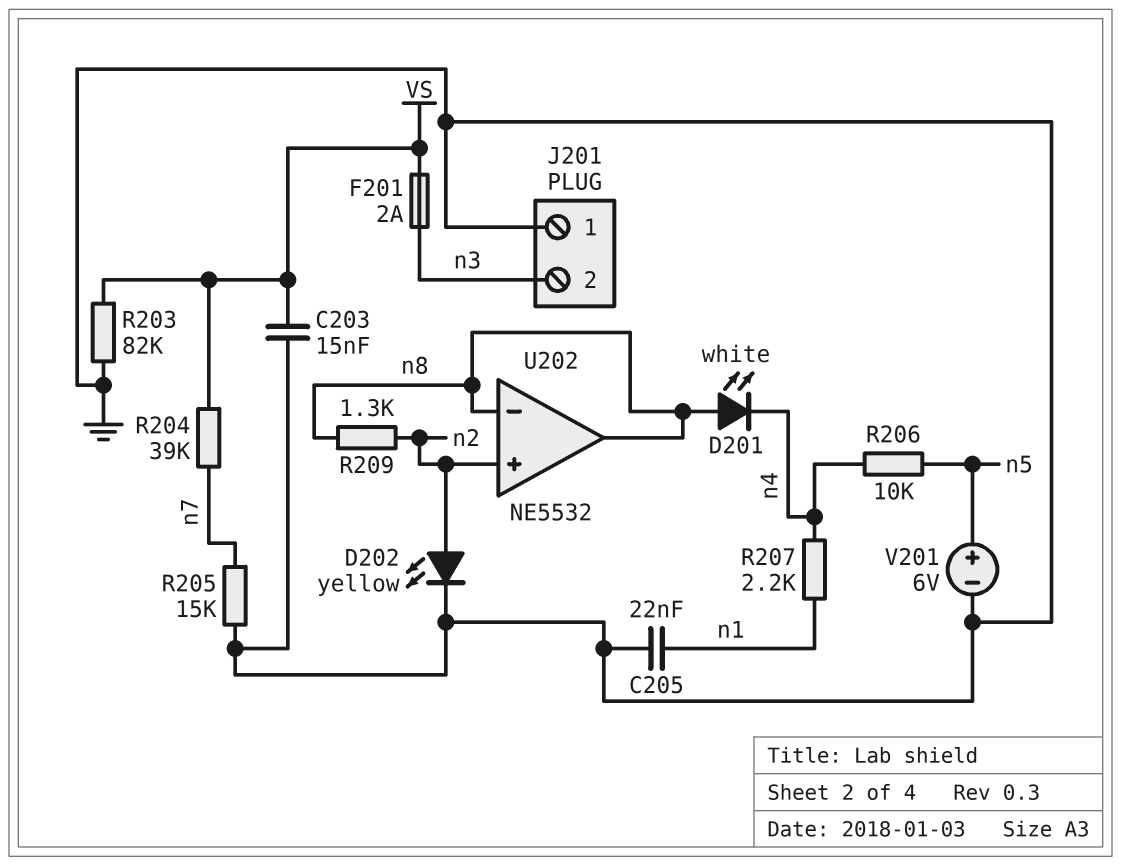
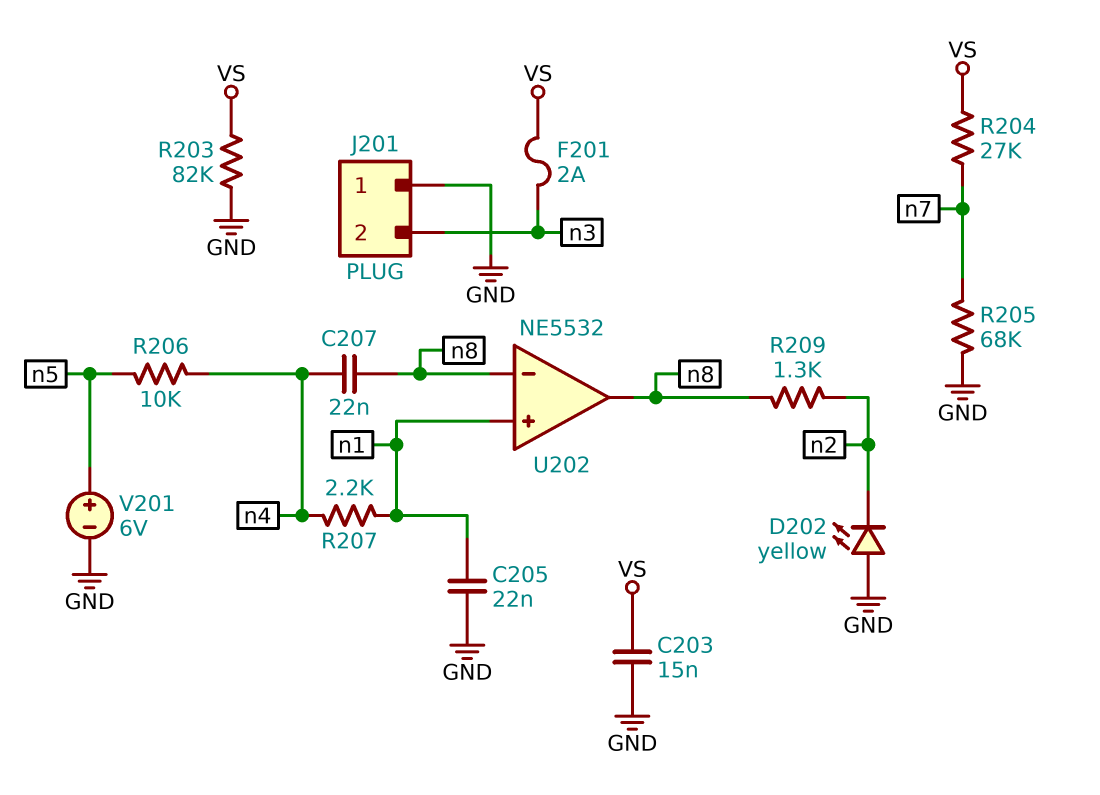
C207: none -> 22nF (n4, n8)
D201: LED white (A n8, K n4) -> none
D202: LED yellow (A n2, K GND) -> LED yellow (A GND, K n2)
R204: 39k (VS, n7) -> 27k (VS, n7)
R205: 15k (GND, n7) -> 68k (GND, n7)
U202 pin in+: n2 -> n1

